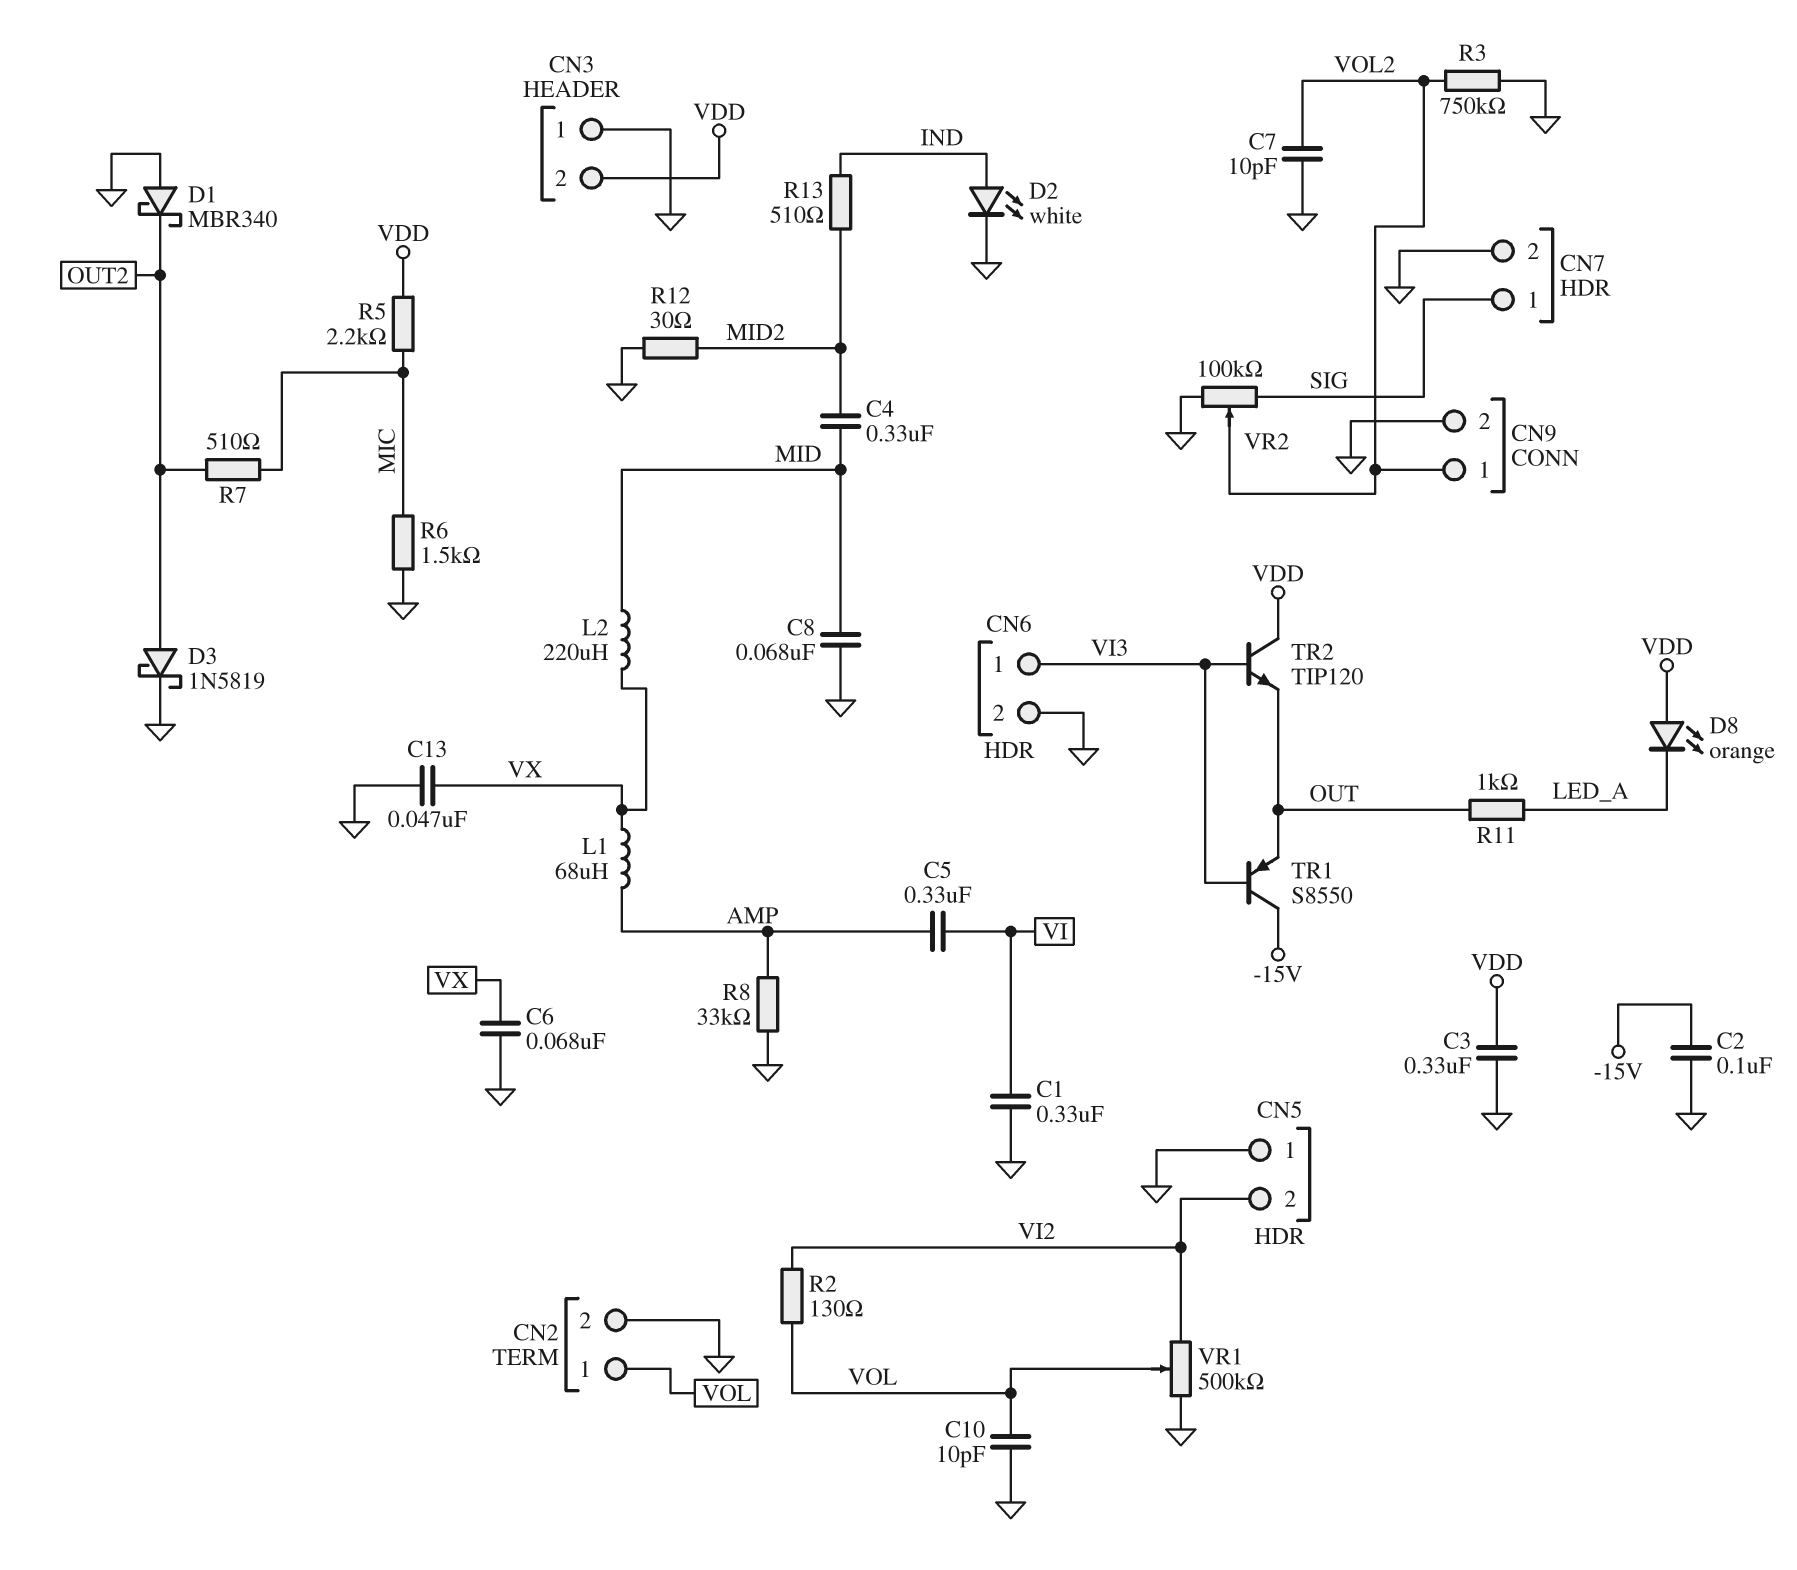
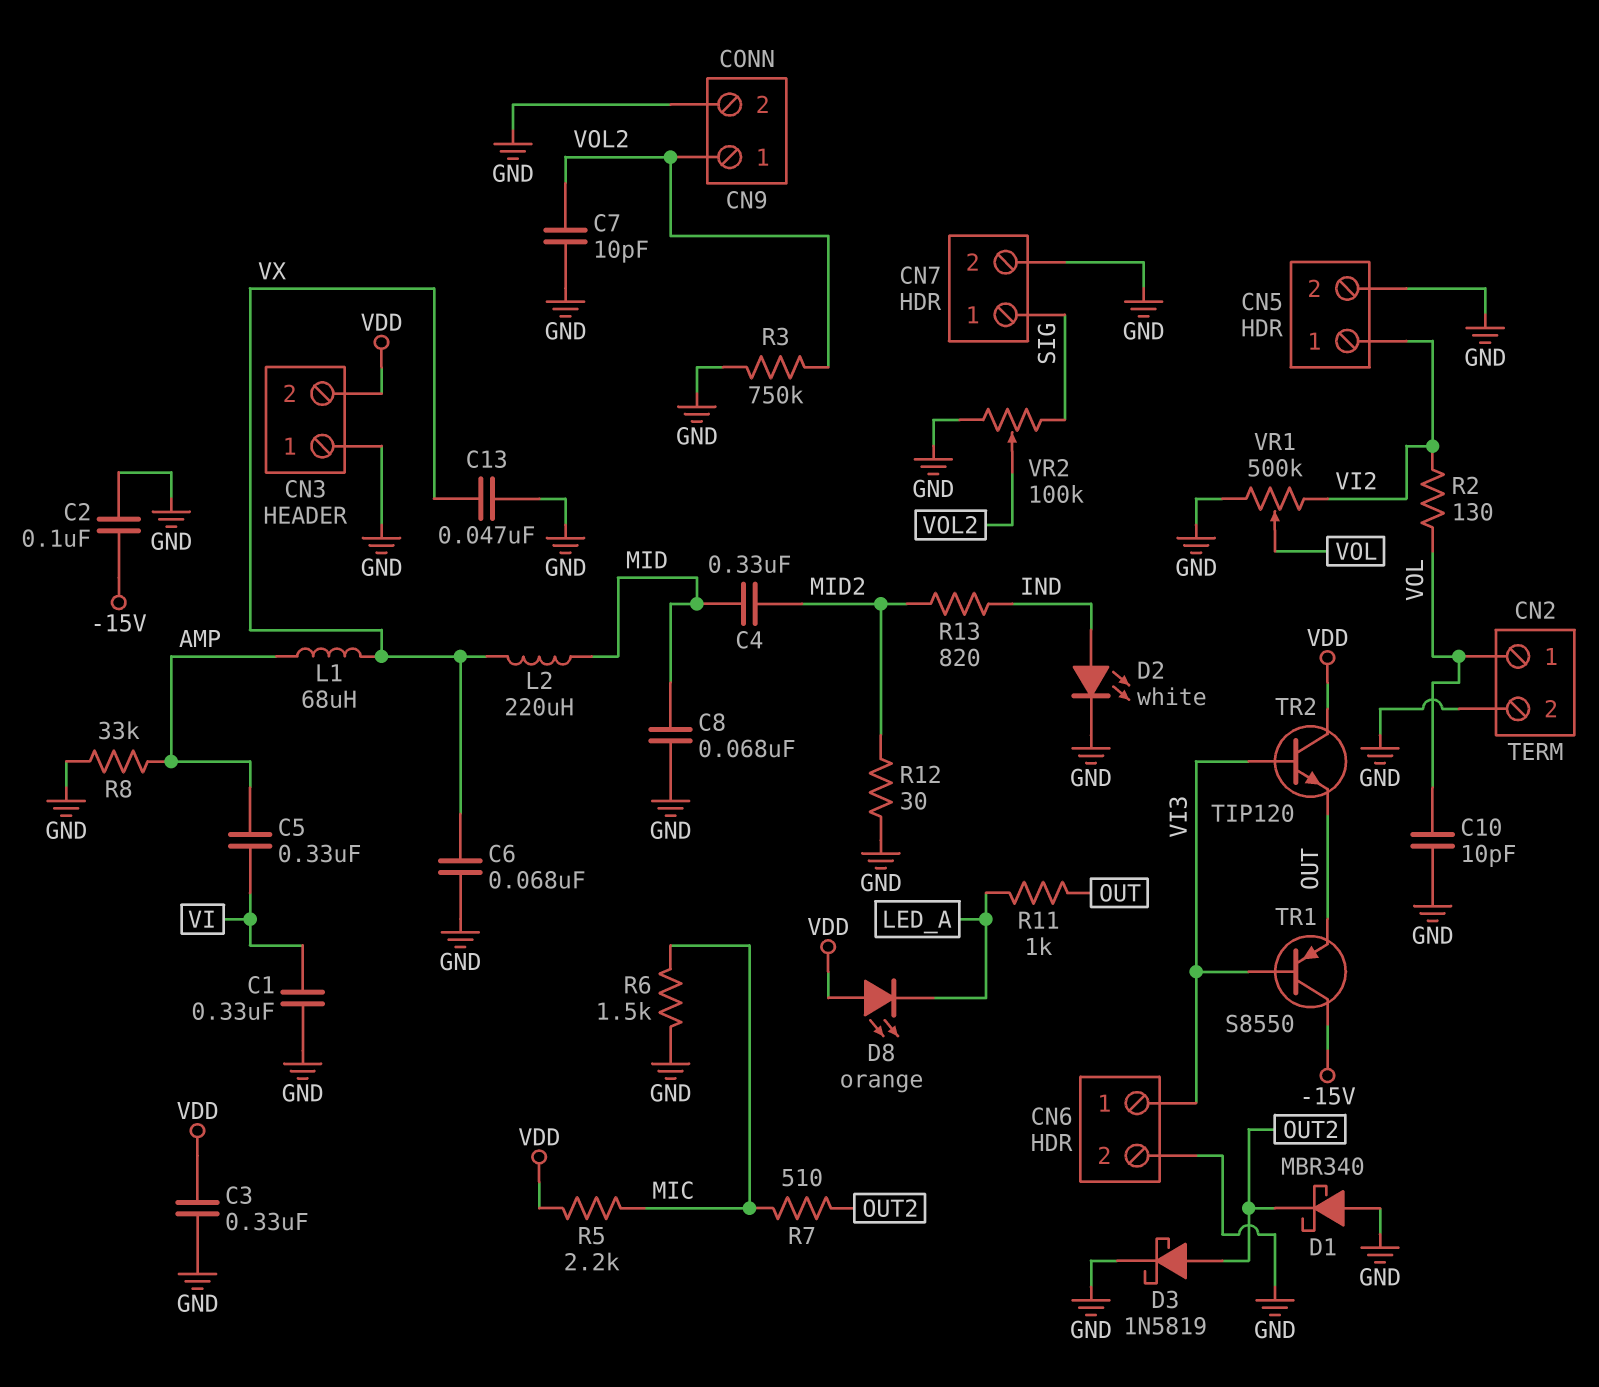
CN5 pin 1: GND -> VI2
CN5 pin 2: VI2 -> GND
R13: 510 (IND, MID2) -> 820 (IND, MID2)

